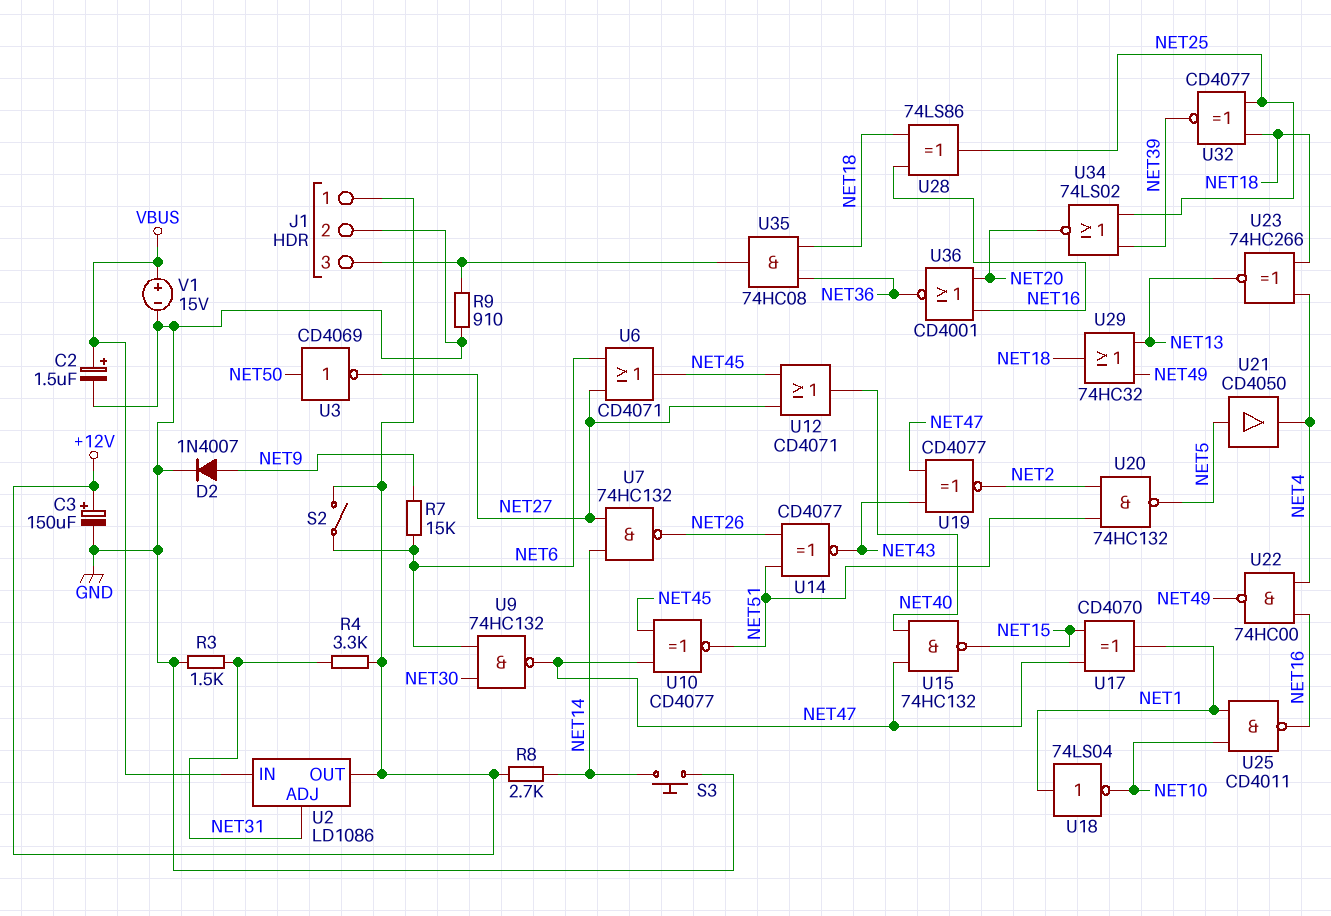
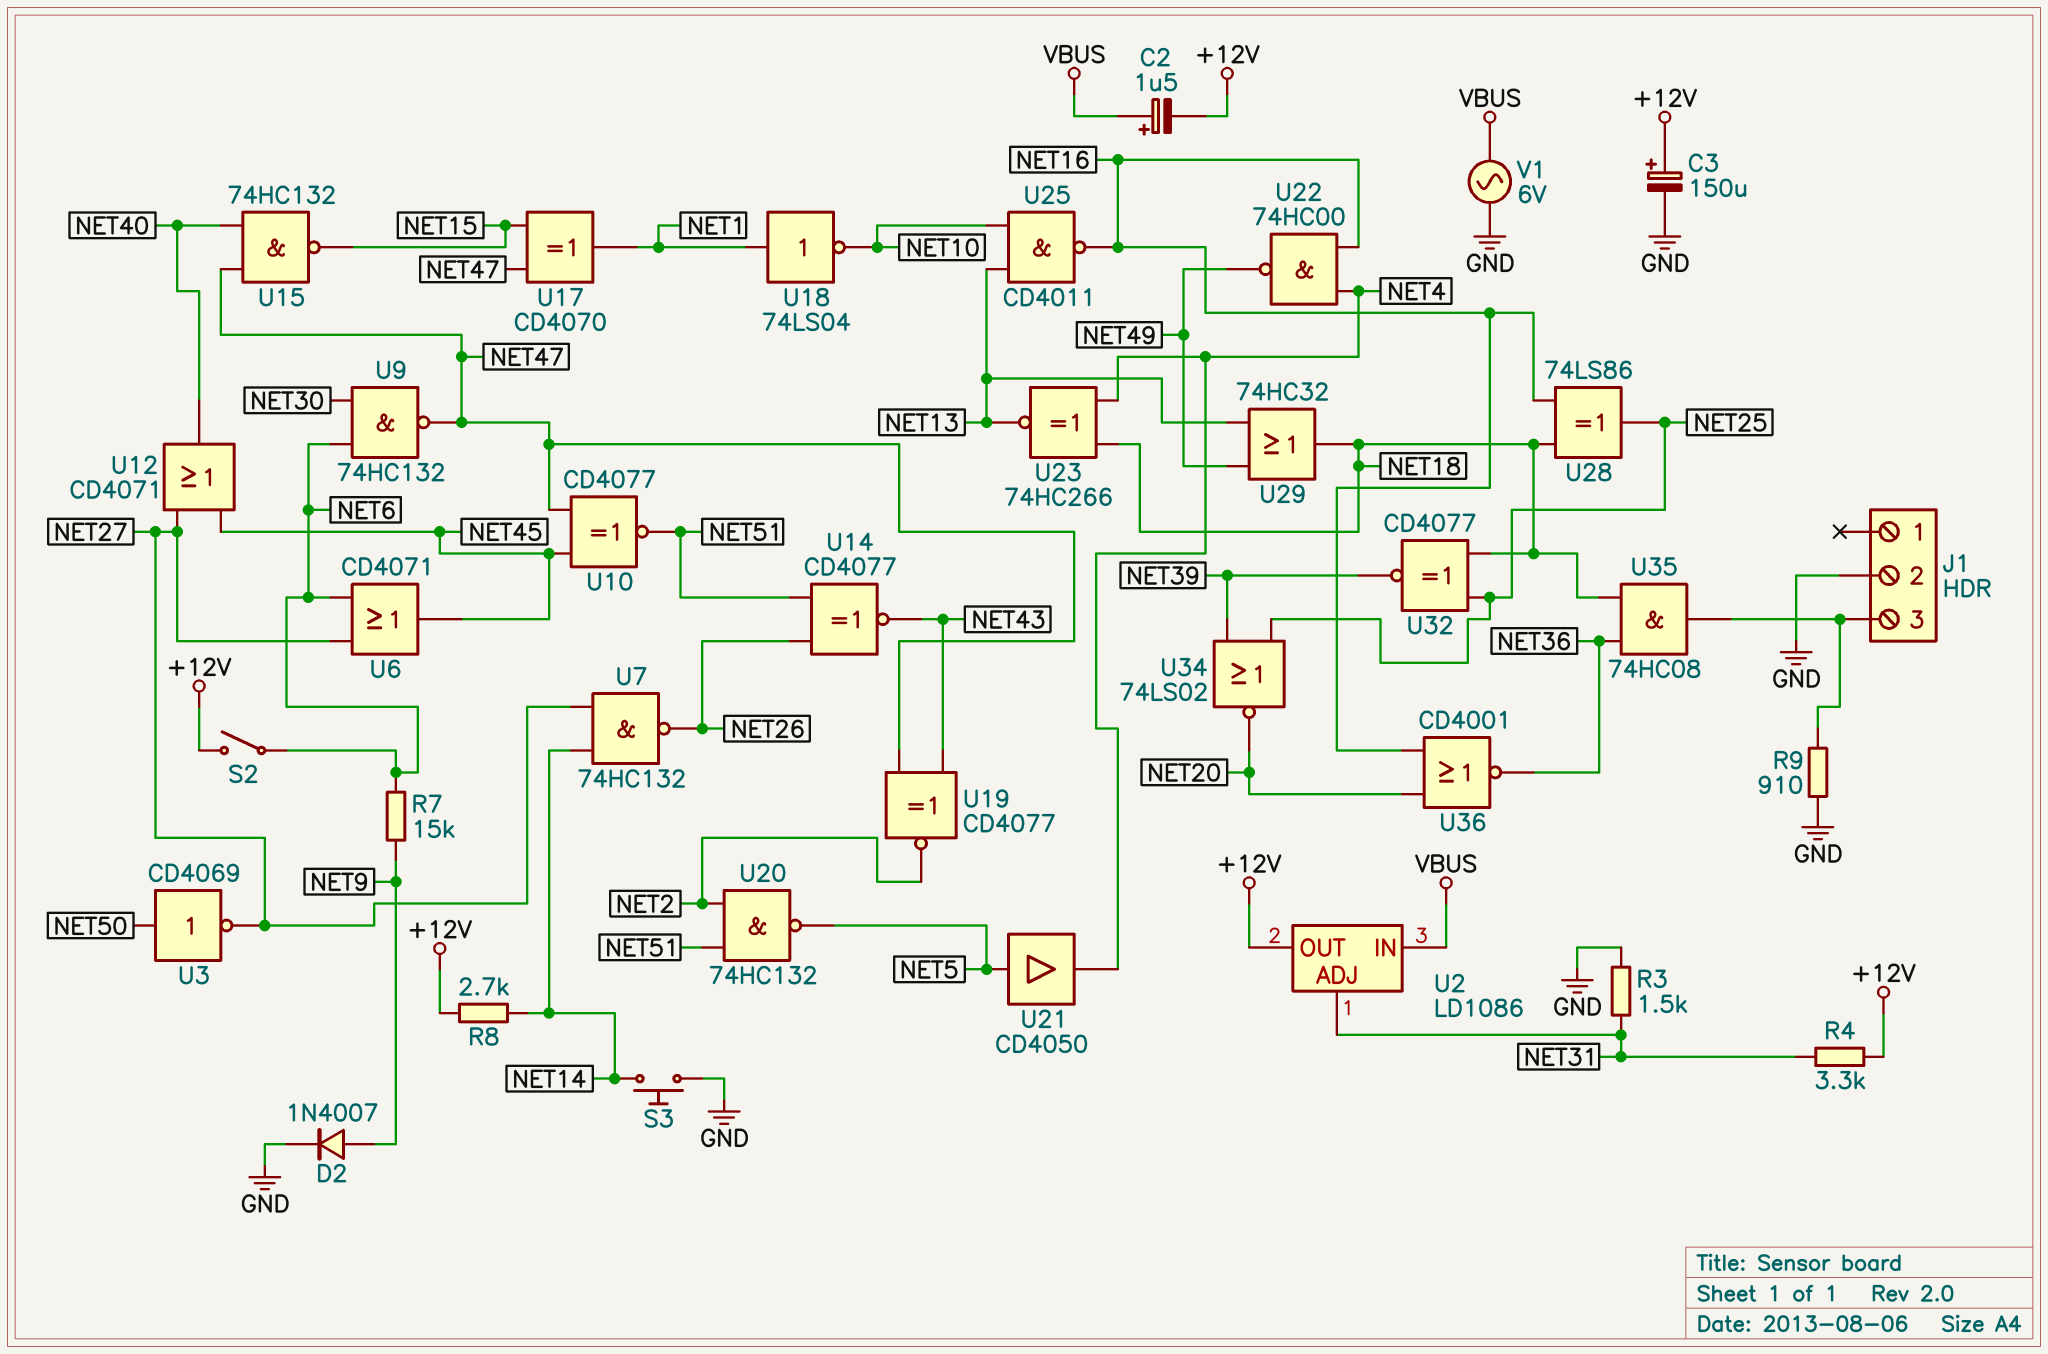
C2: 1.5uF (plus VBUS, minus GND) -> 1.5uF (plus VBUS, minus +12V)
J1 pin 1: +12V -> none
U25: NAND CD4011 (in NET1, in NET10, out NET16) -> NAND CD4011 (in NET10, in NET13, out NET16)
V1: 15V (plus VBUS, minus GND) -> AC 6V (GND, VBUS)

